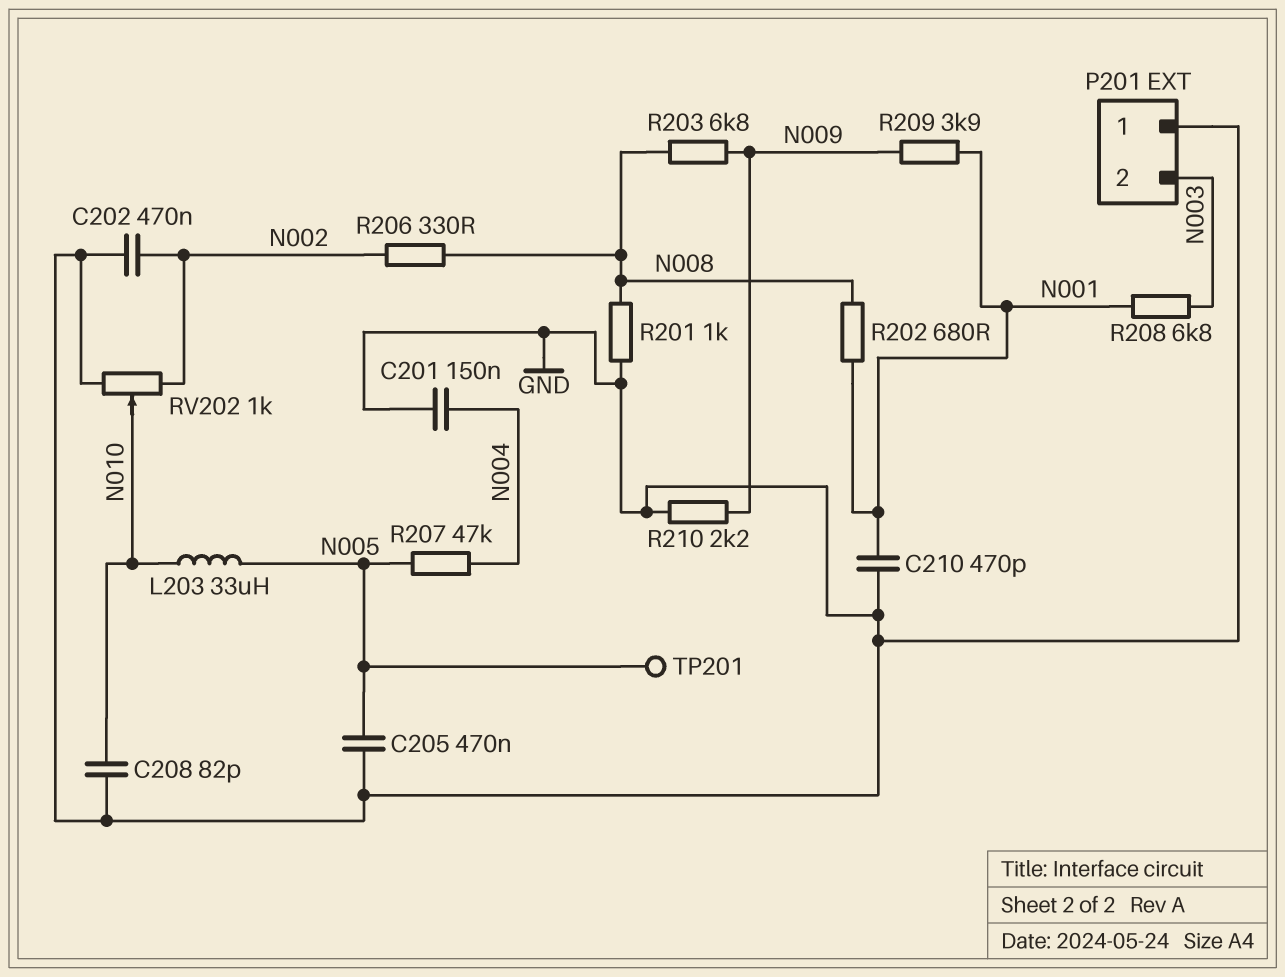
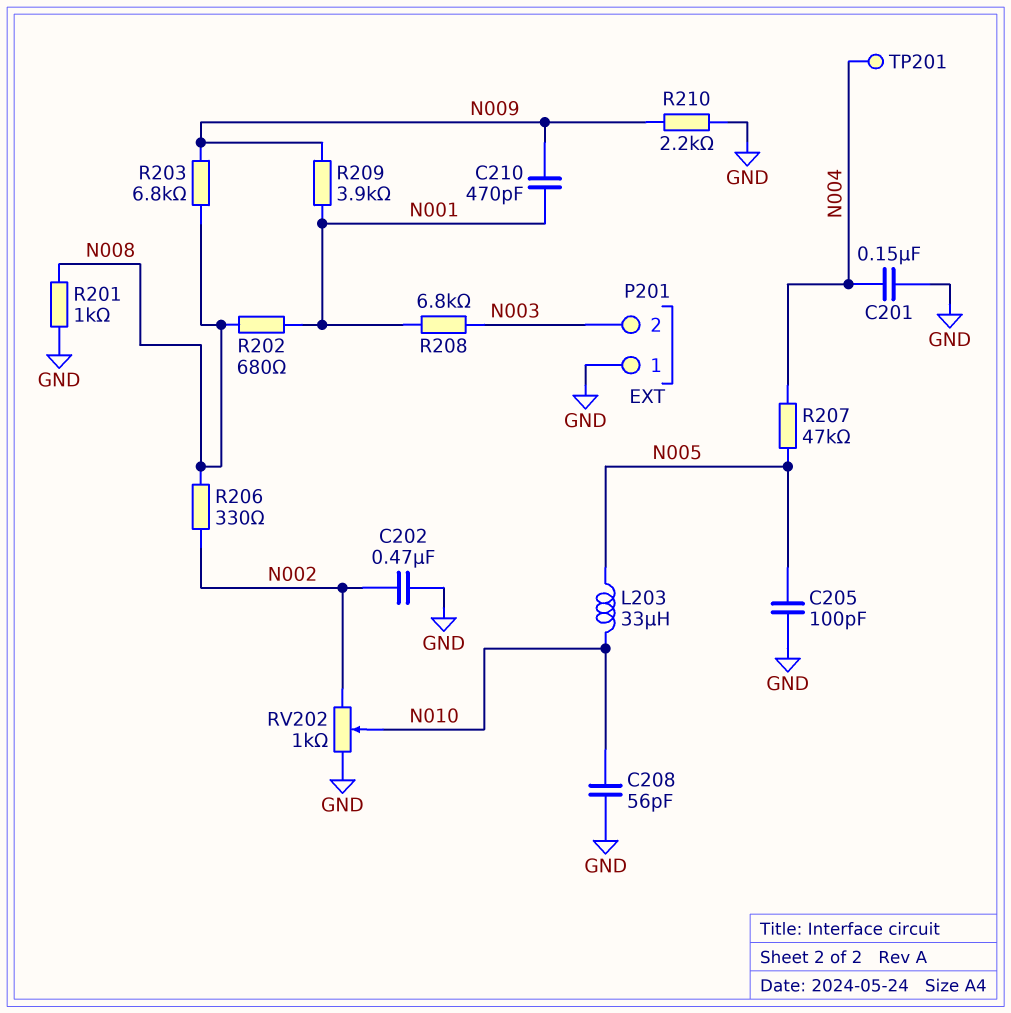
C205: 470nF (GND, N005) -> 100pF (GND, N005)
C208: 82pF (GND, N010) -> 56pF (GND, N010)
C210: 470pF (GND, N001) -> 470pF (N001, N009)
TP201: test point (N005) -> test point (N004)

